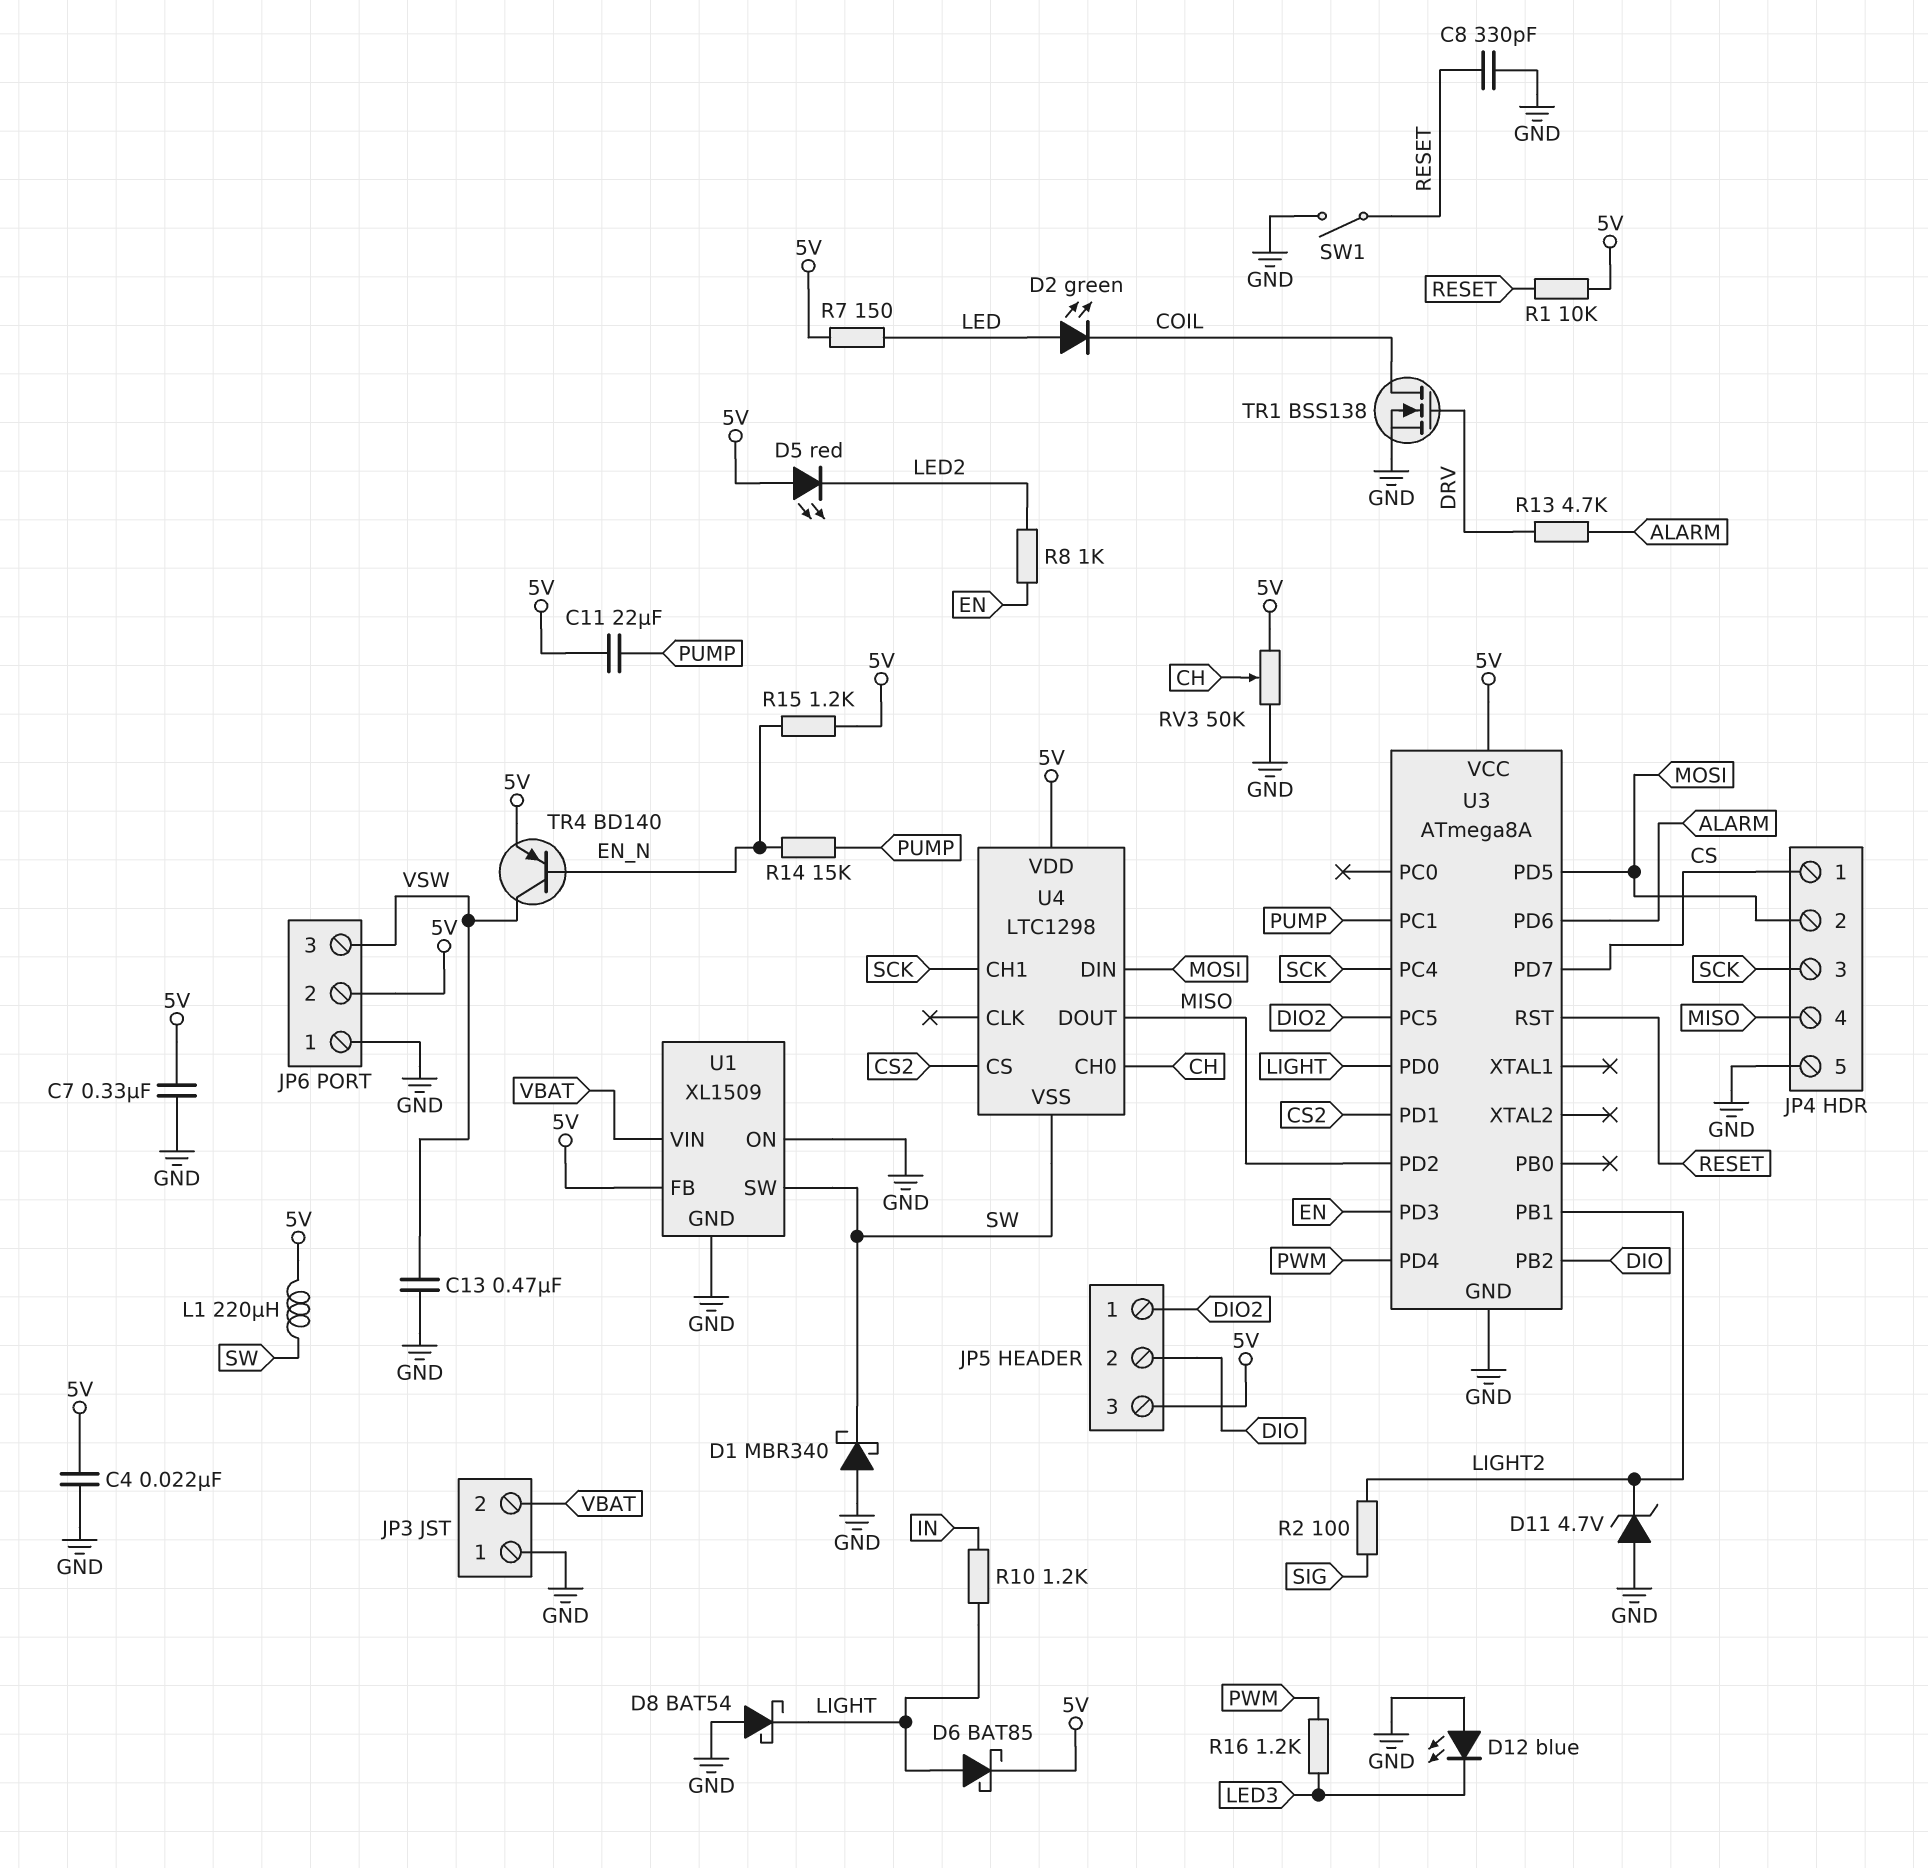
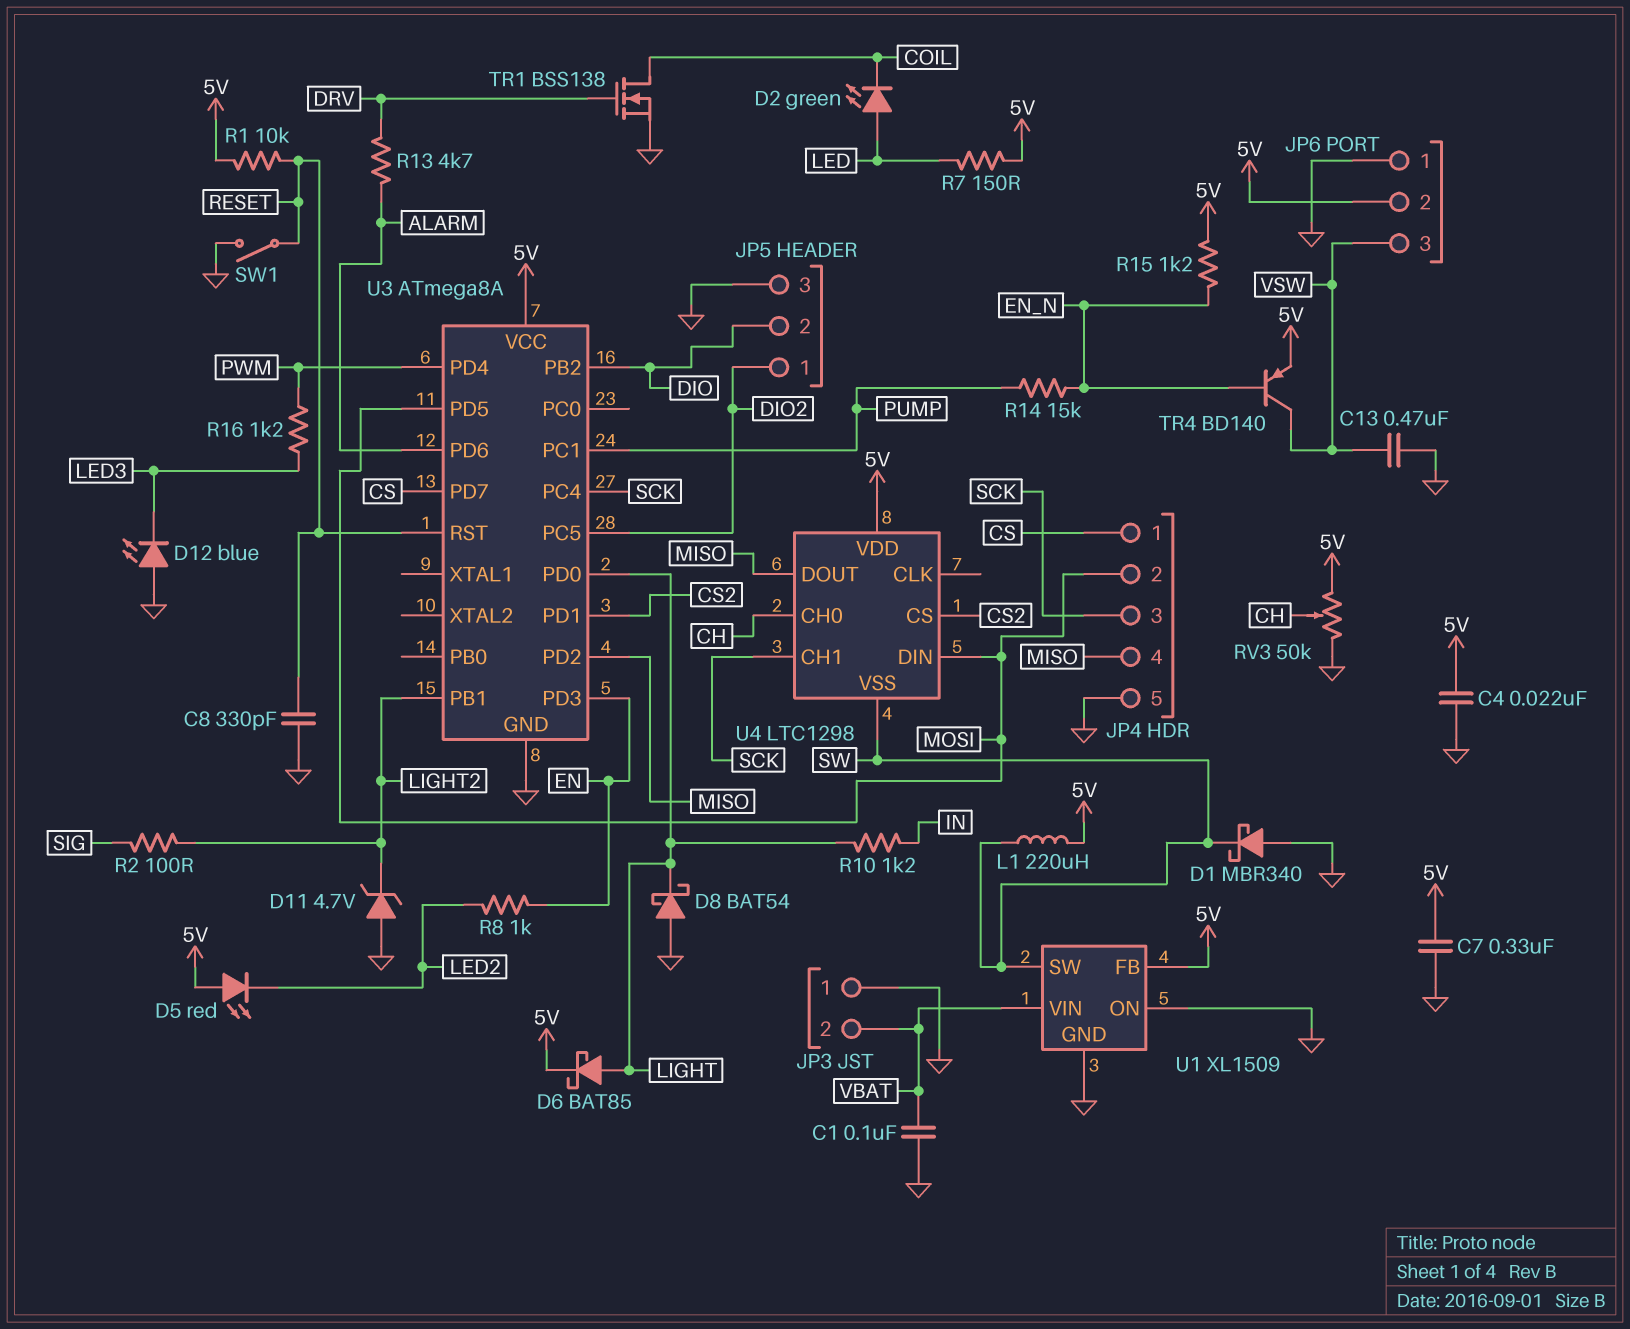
C1: none -> 100nF (GND, VBAT)
C11: 22uF (5V, PUMP) -> none
JP5 pin 3: 5V -> GND

